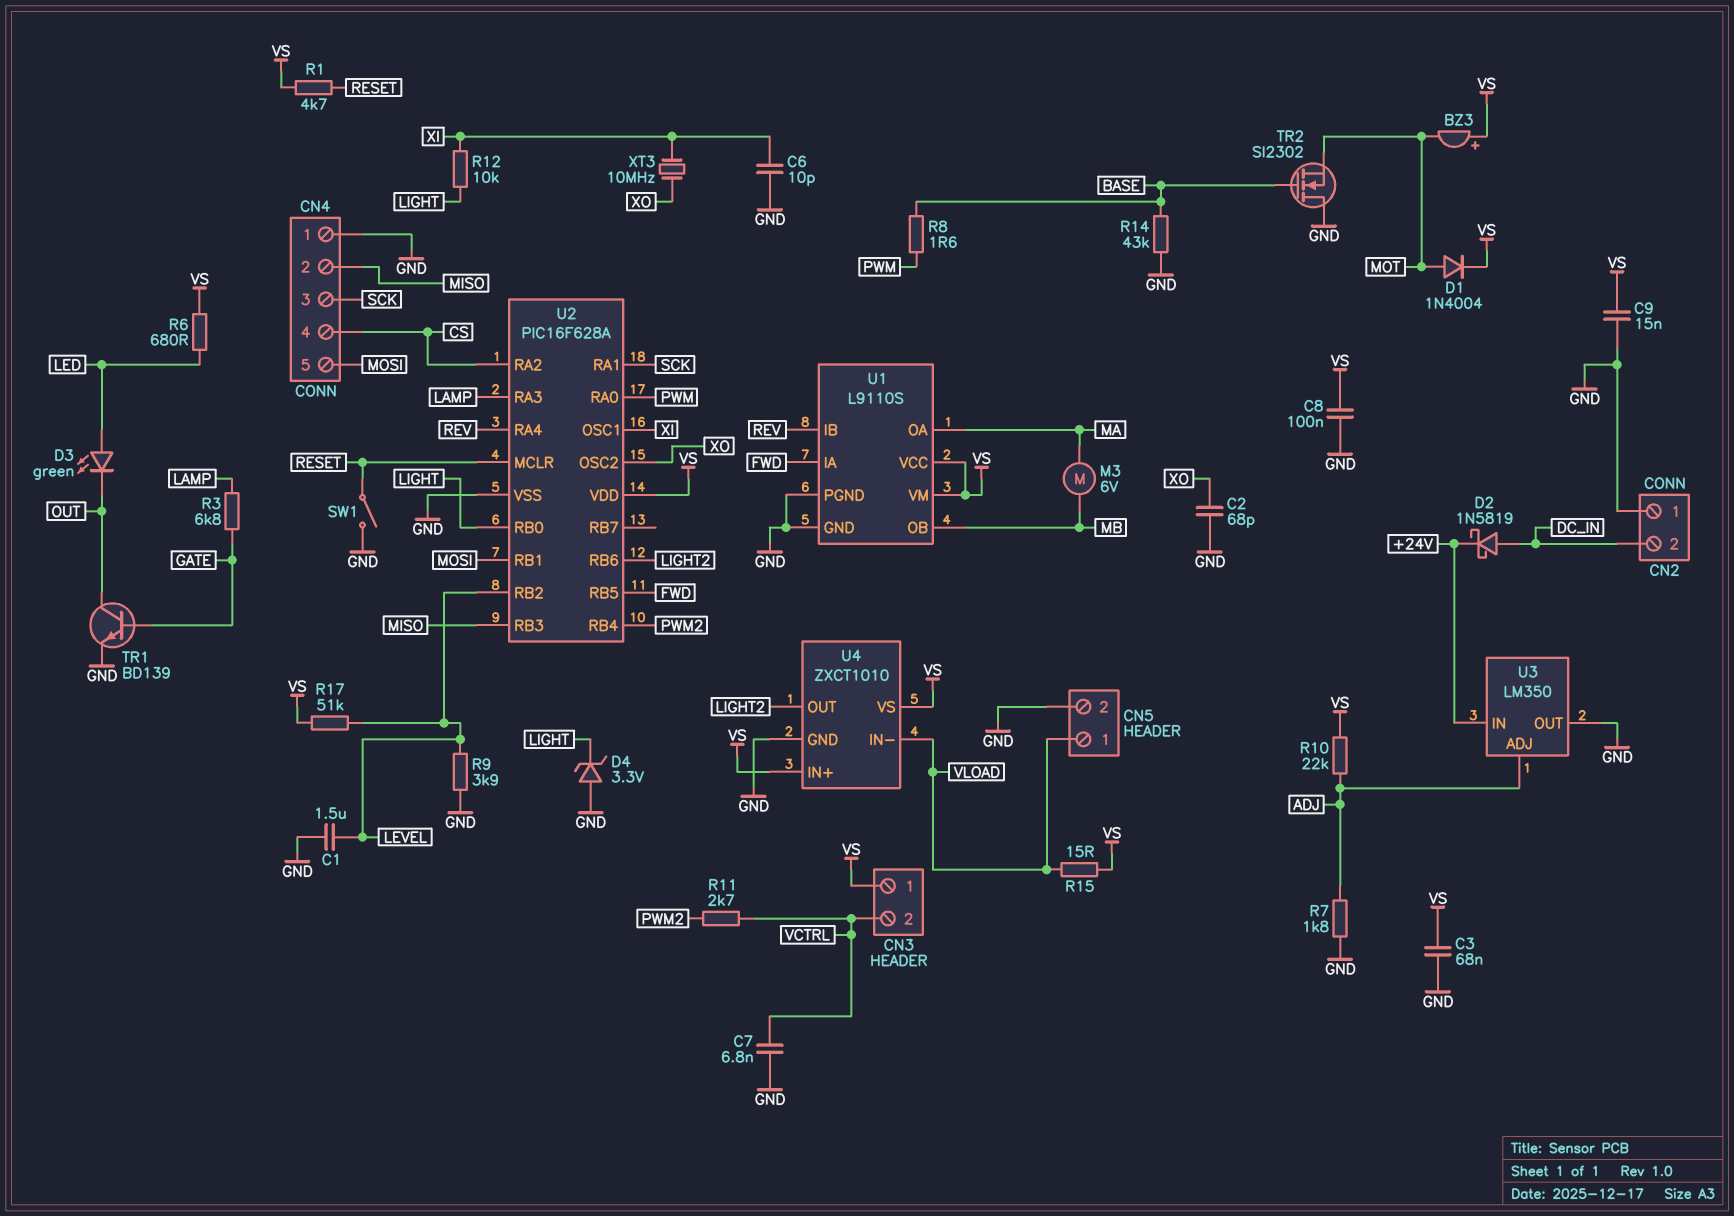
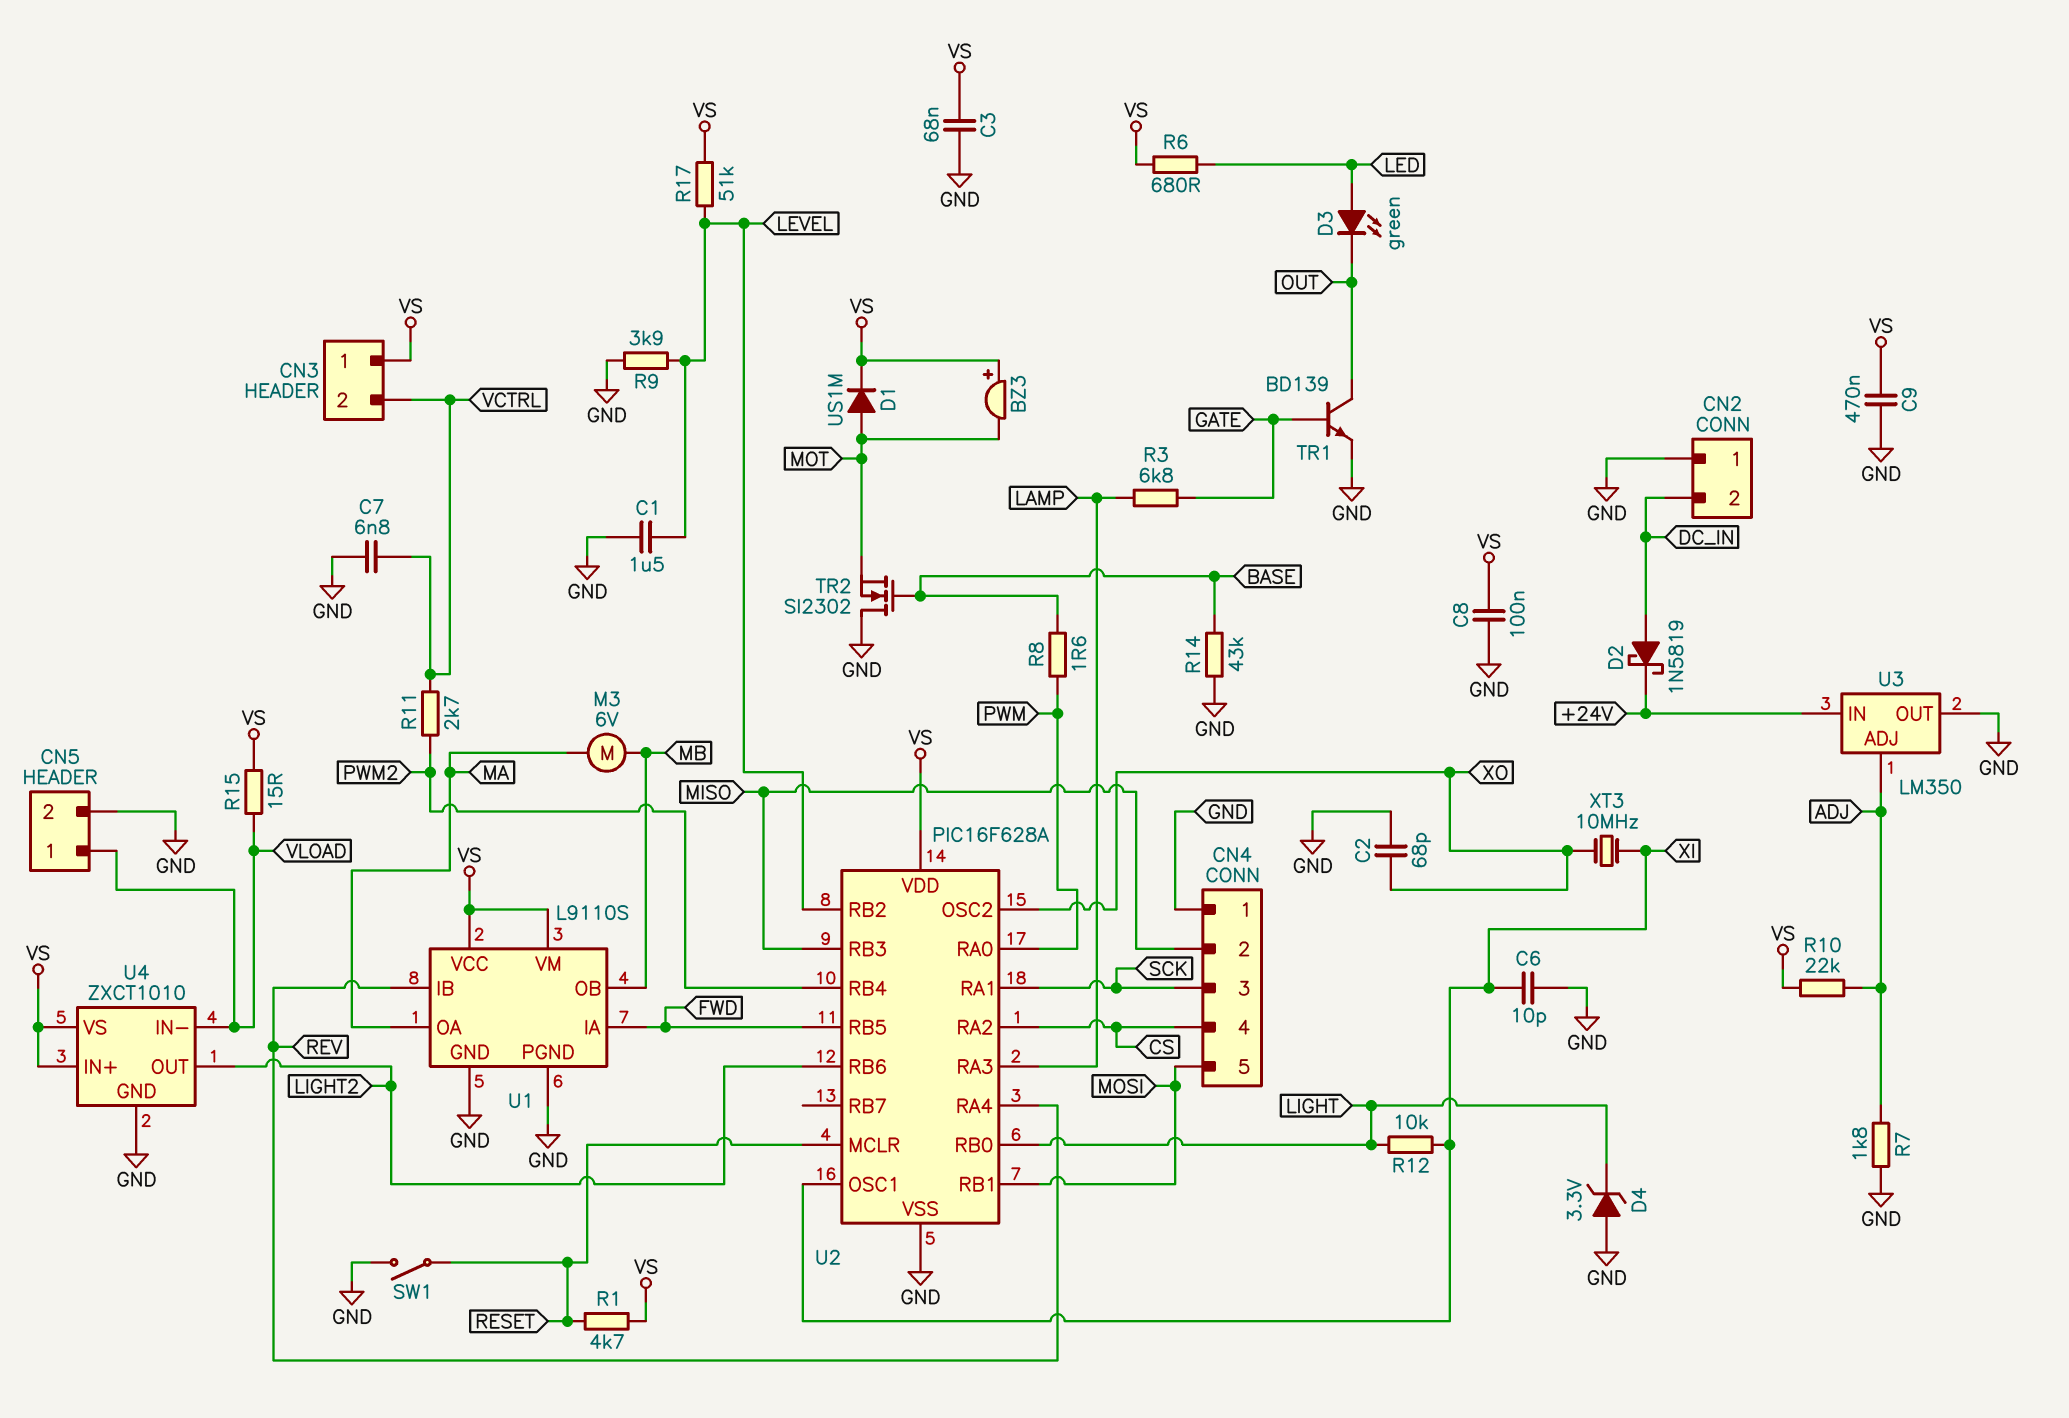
C9: 15nF (GND, VS) -> 470nF (GND, VS)
D1: diode 1N4004 (A MOT, K VS) -> diode US1M (A MOT, K VS)

